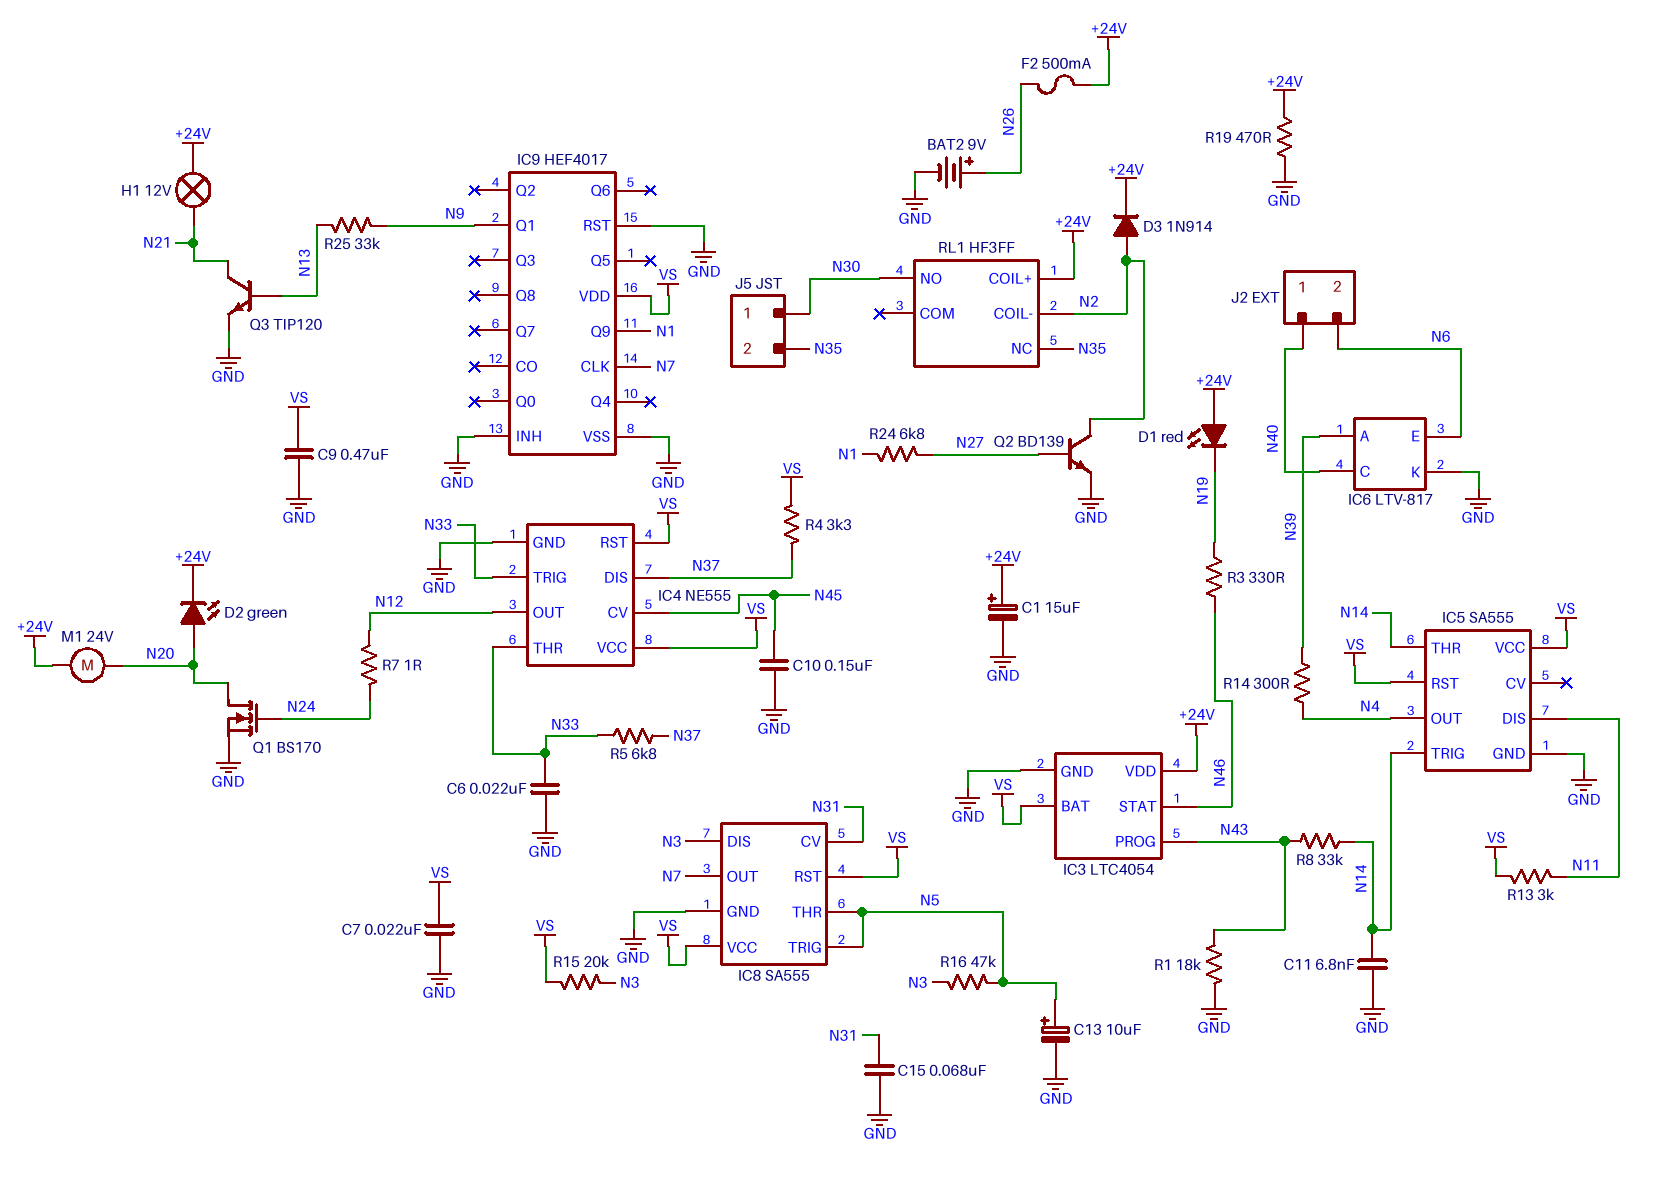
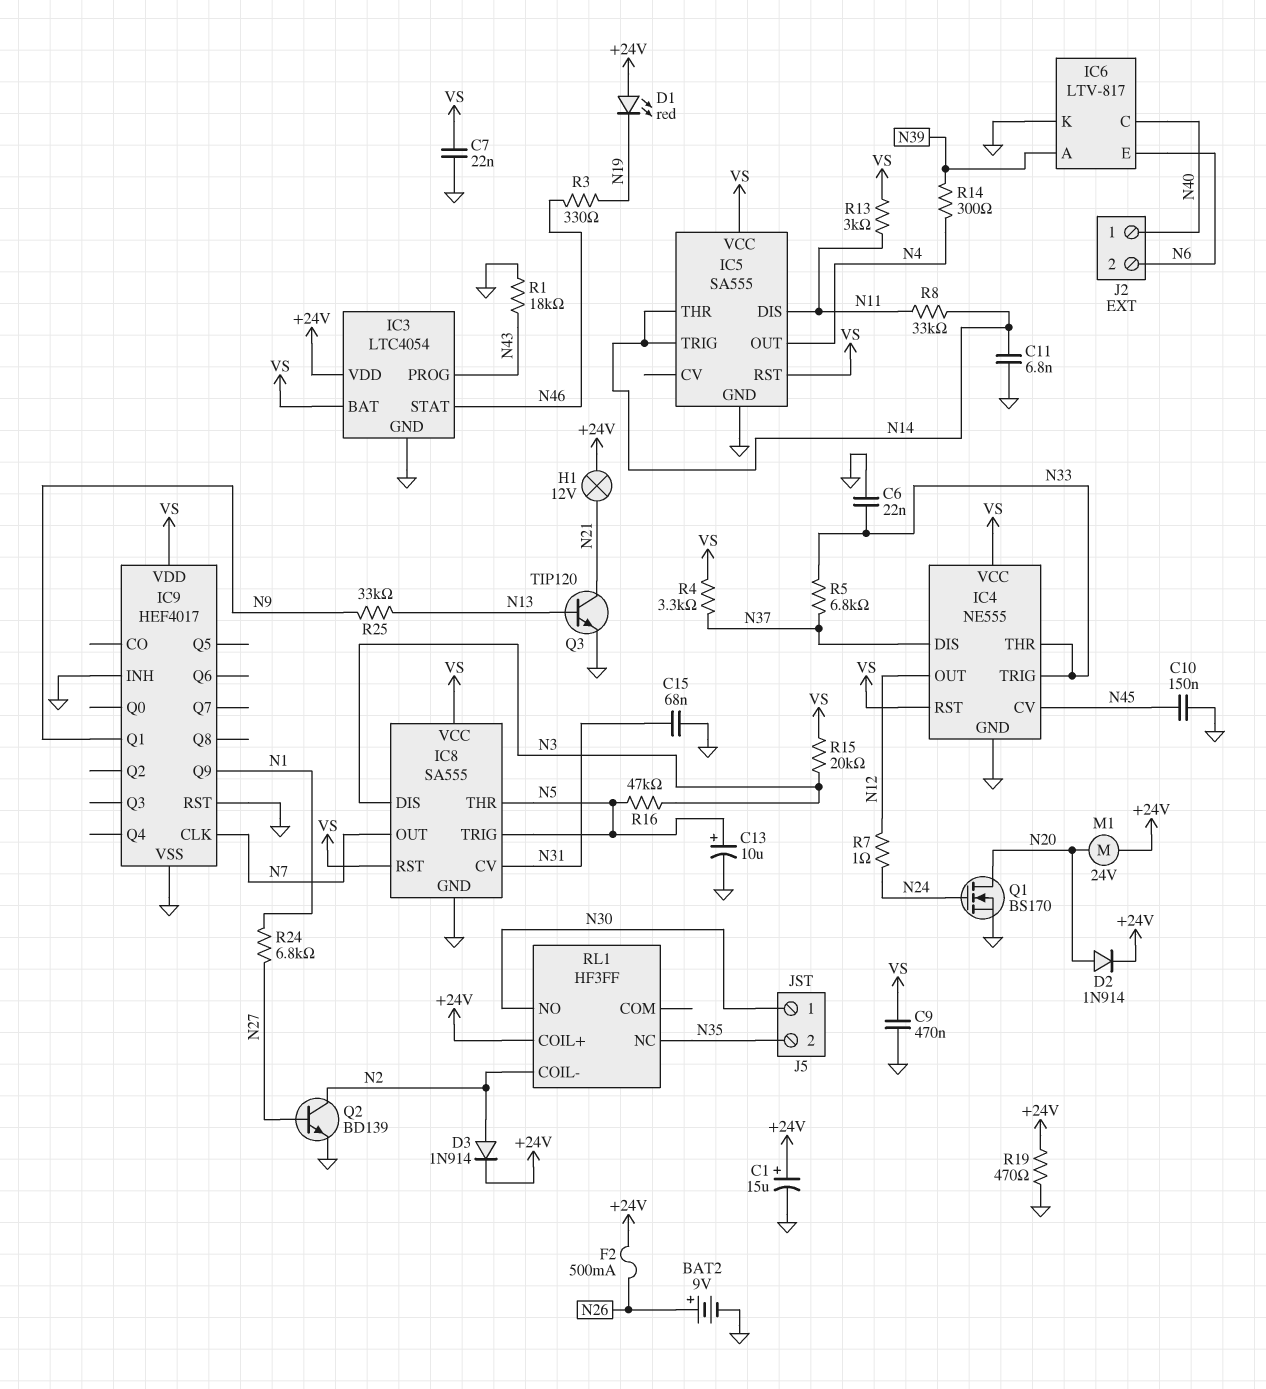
D2: LED green (A N20, K +24V) -> diode 1N914 (A N20, K +24V)
R8: 33k (N14, N43) -> 33k (N11, N14)

